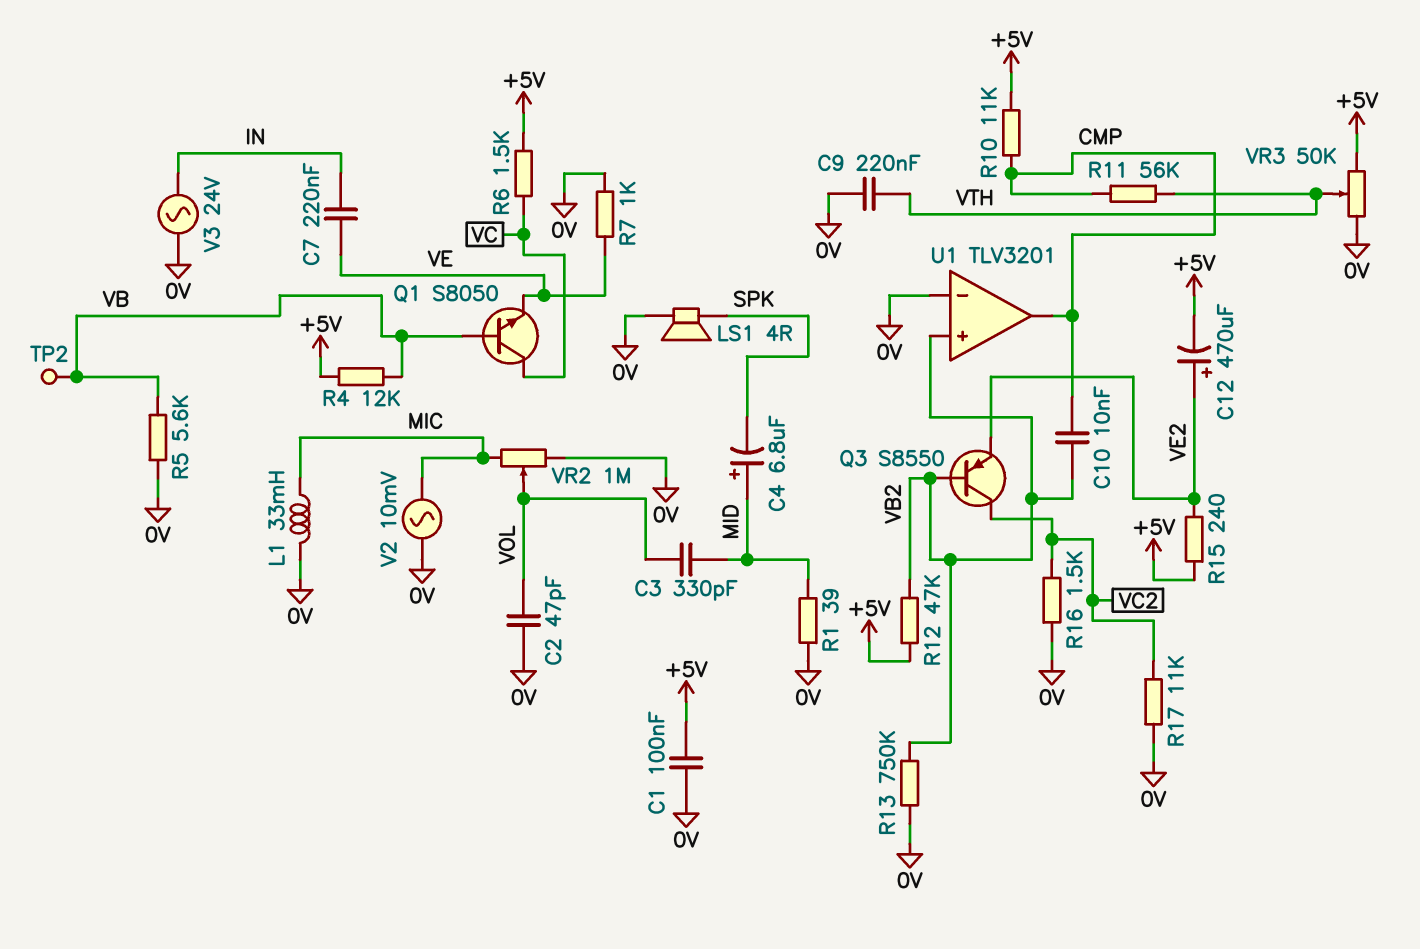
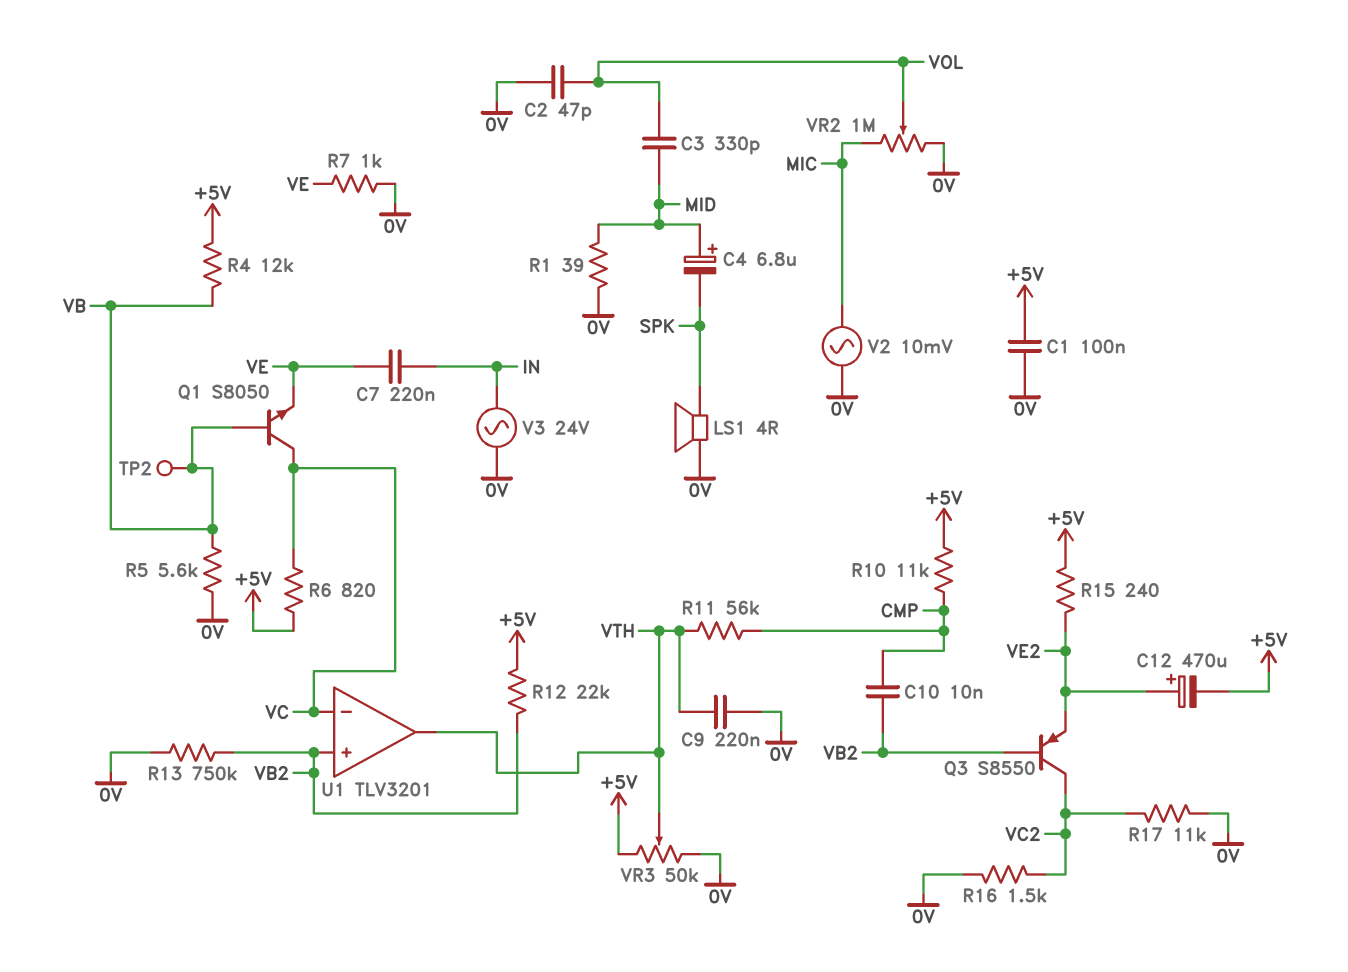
L1: 33mH (0V, MIC) -> none
R6: 1.5k (+5V, VC) -> 820 (+5V, VC)
R12: 47k (+5V, VB2) -> 22k (+5V, VB2)
U1 pin in-: 0V -> VC
U1 pin out: CMP -> VTH

